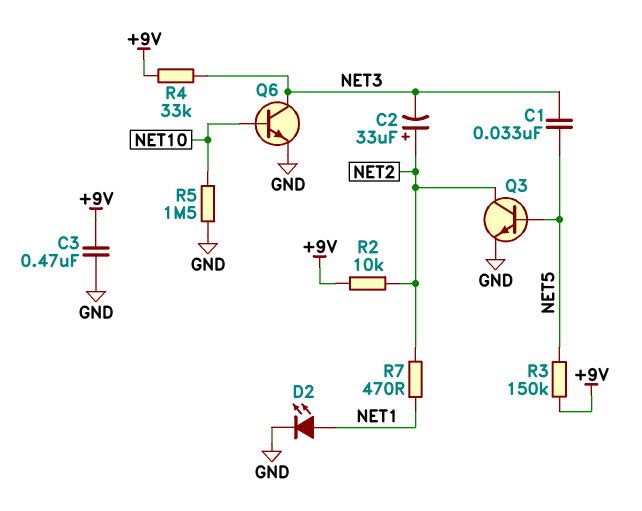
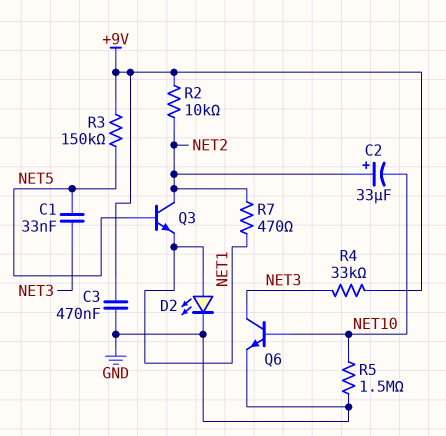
C2: 33uF (plus NET2, minus NET3) -> 33uF (plus NET2, minus NET10)
Q3: NPN (B NET5, C NET2, E GND) -> NPN (B NET5, C NET2, E NET1)

